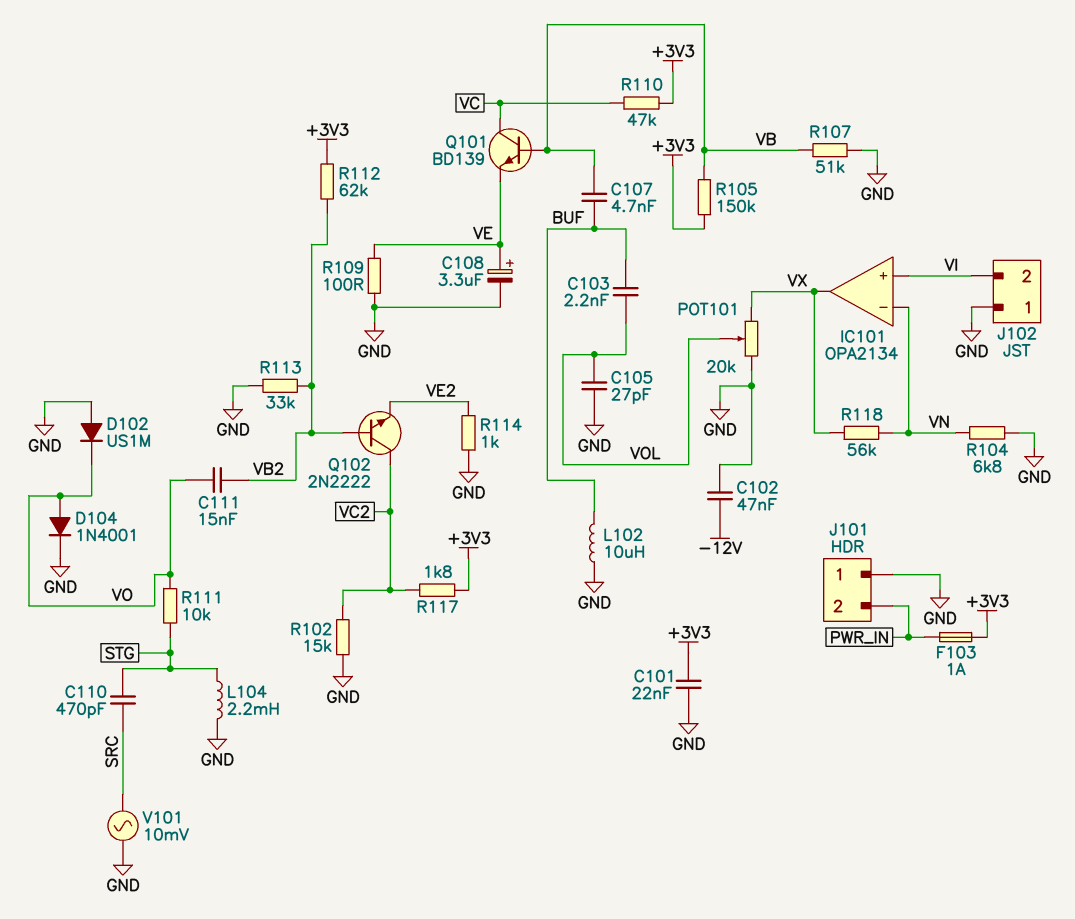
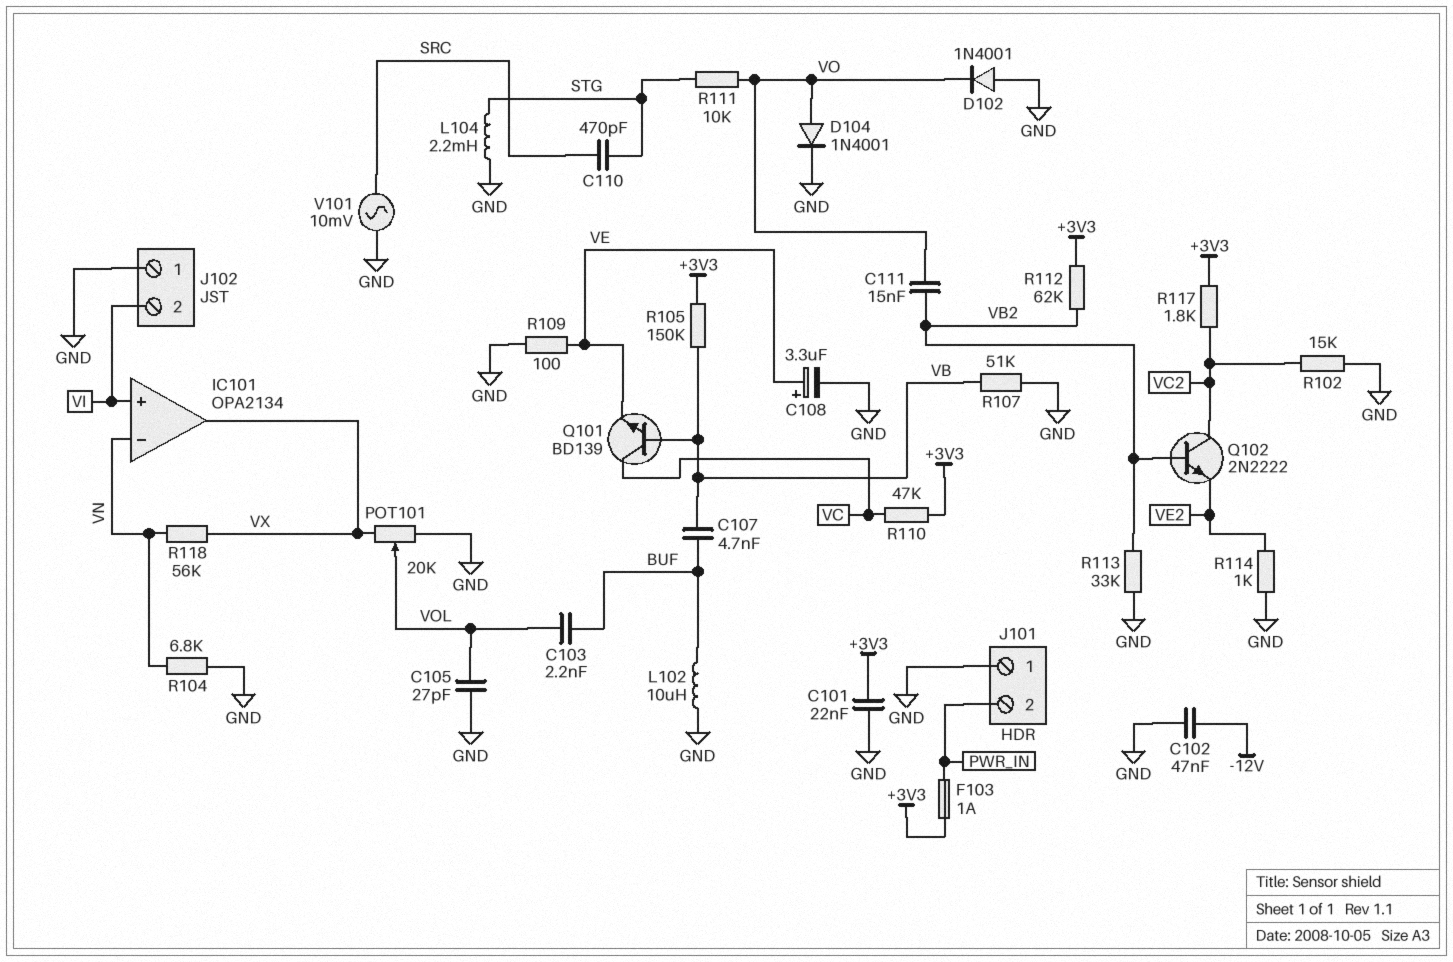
D102: diode US1M (A GND, K VO) -> diode 1N4001 (A GND, K VO)

